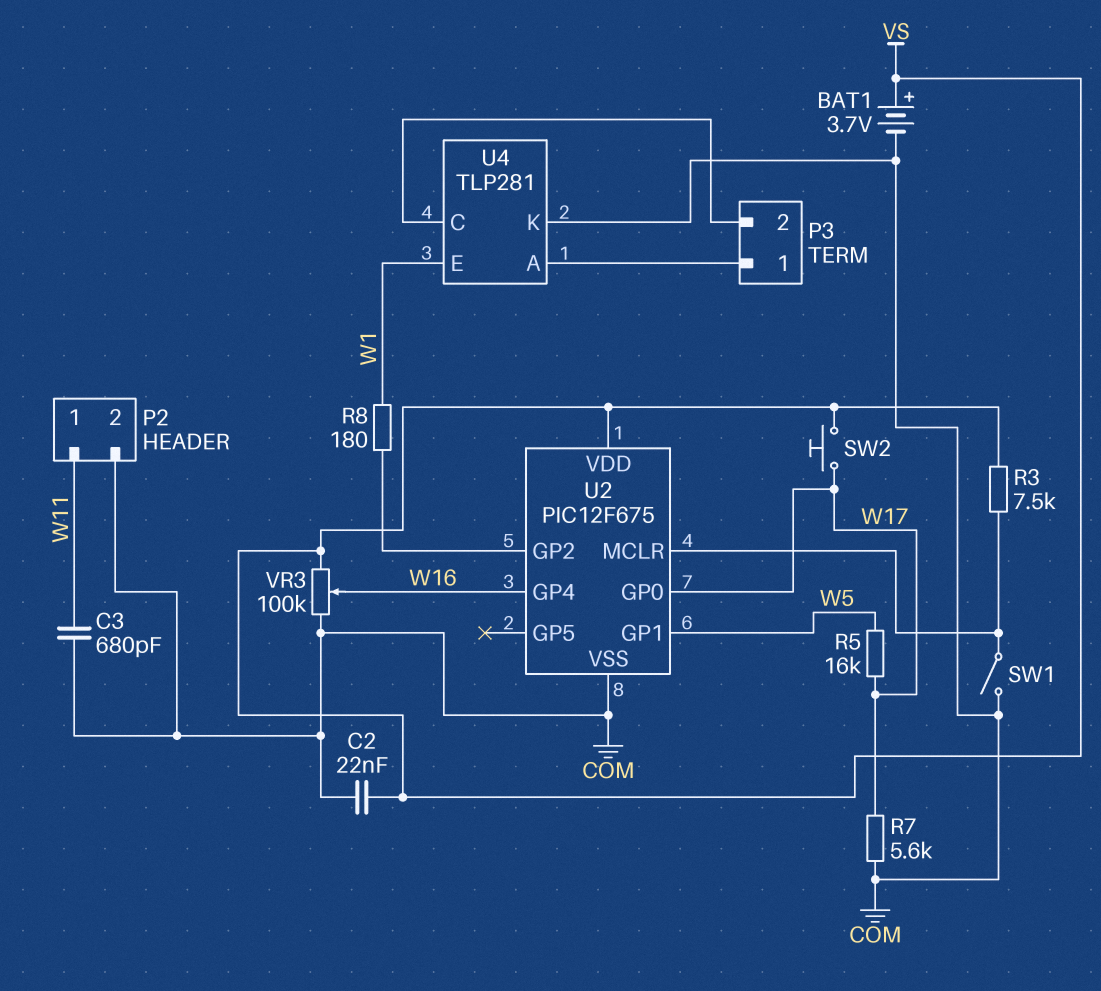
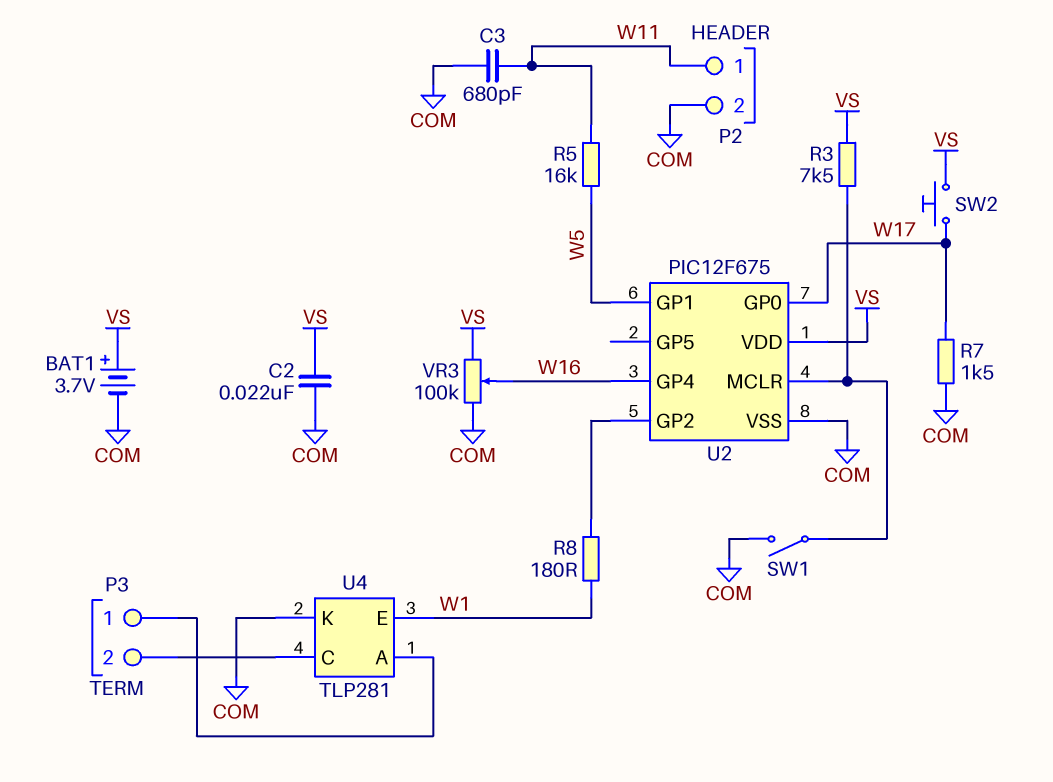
R5: 16k (W5, W17) -> 16k (W5, W11)
R7: 5.6k (COM, W17) -> 1.5k (COM, W17)

